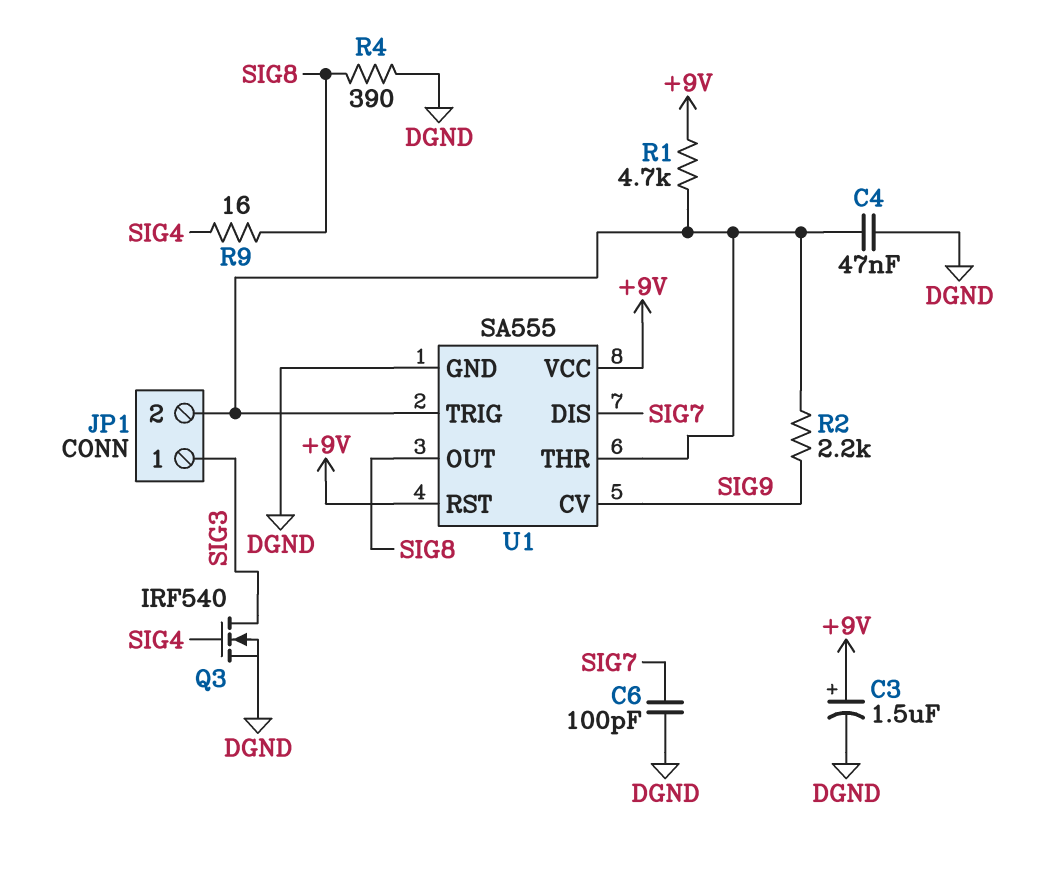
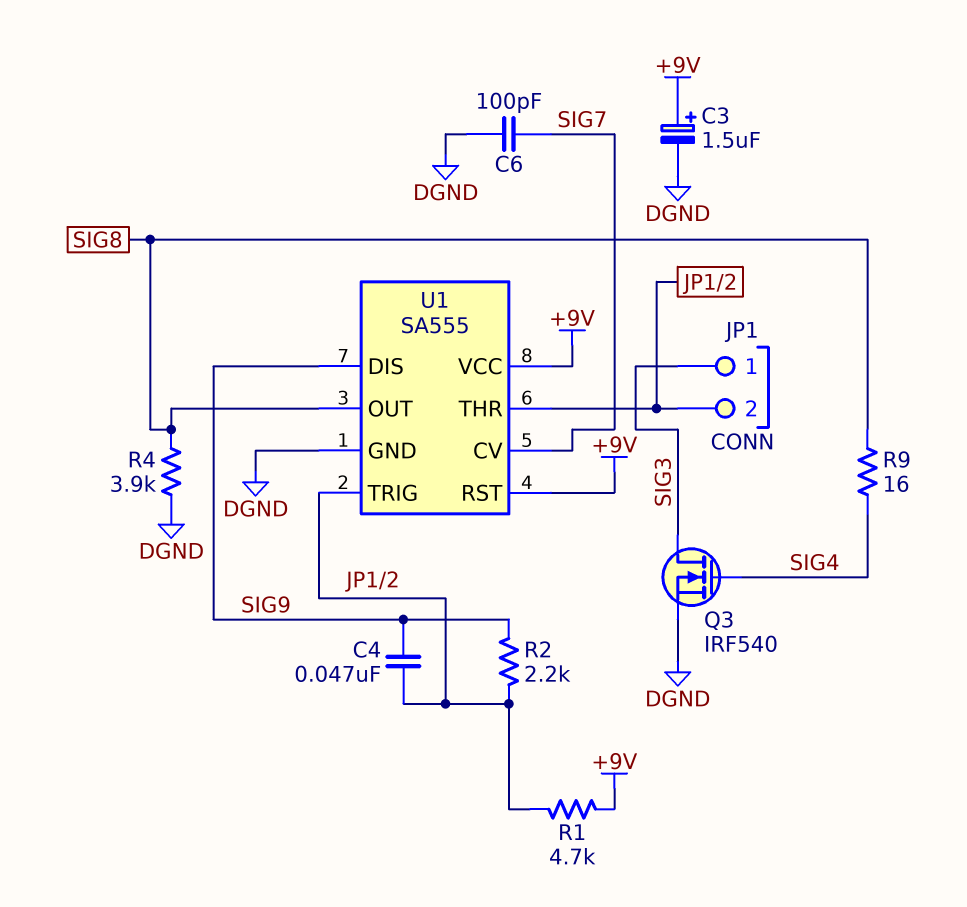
C4: 47nF (DGND, JP1/2) -> 47nF (JP1/2, SIG9)
R4: 390 (DGND, SIG8) -> 3.9k (DGND, SIG8)
U1 pin CV: SIG9 -> SIG7
U1 pin DIS: SIG7 -> SIG9

